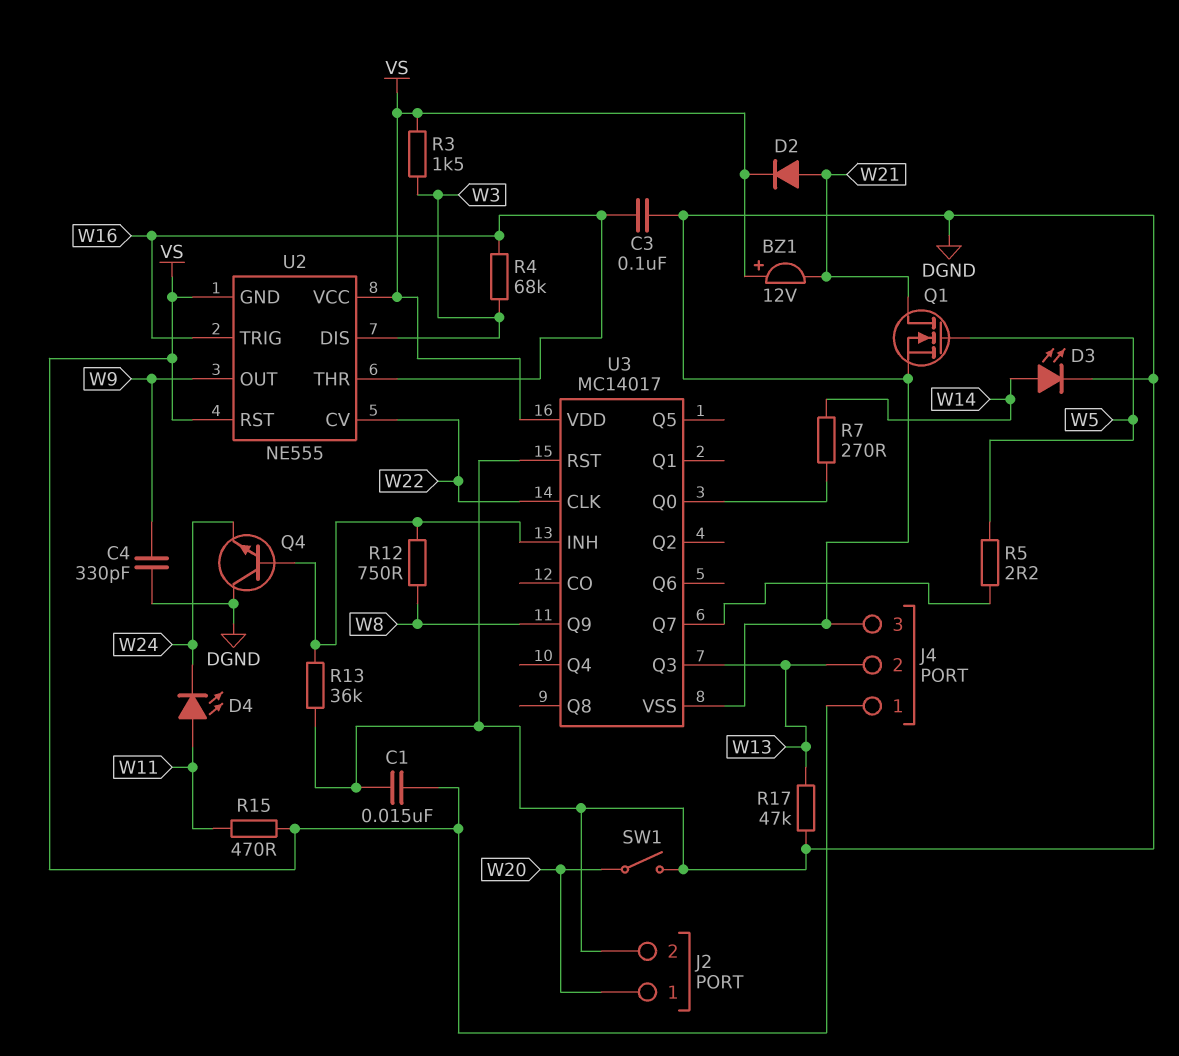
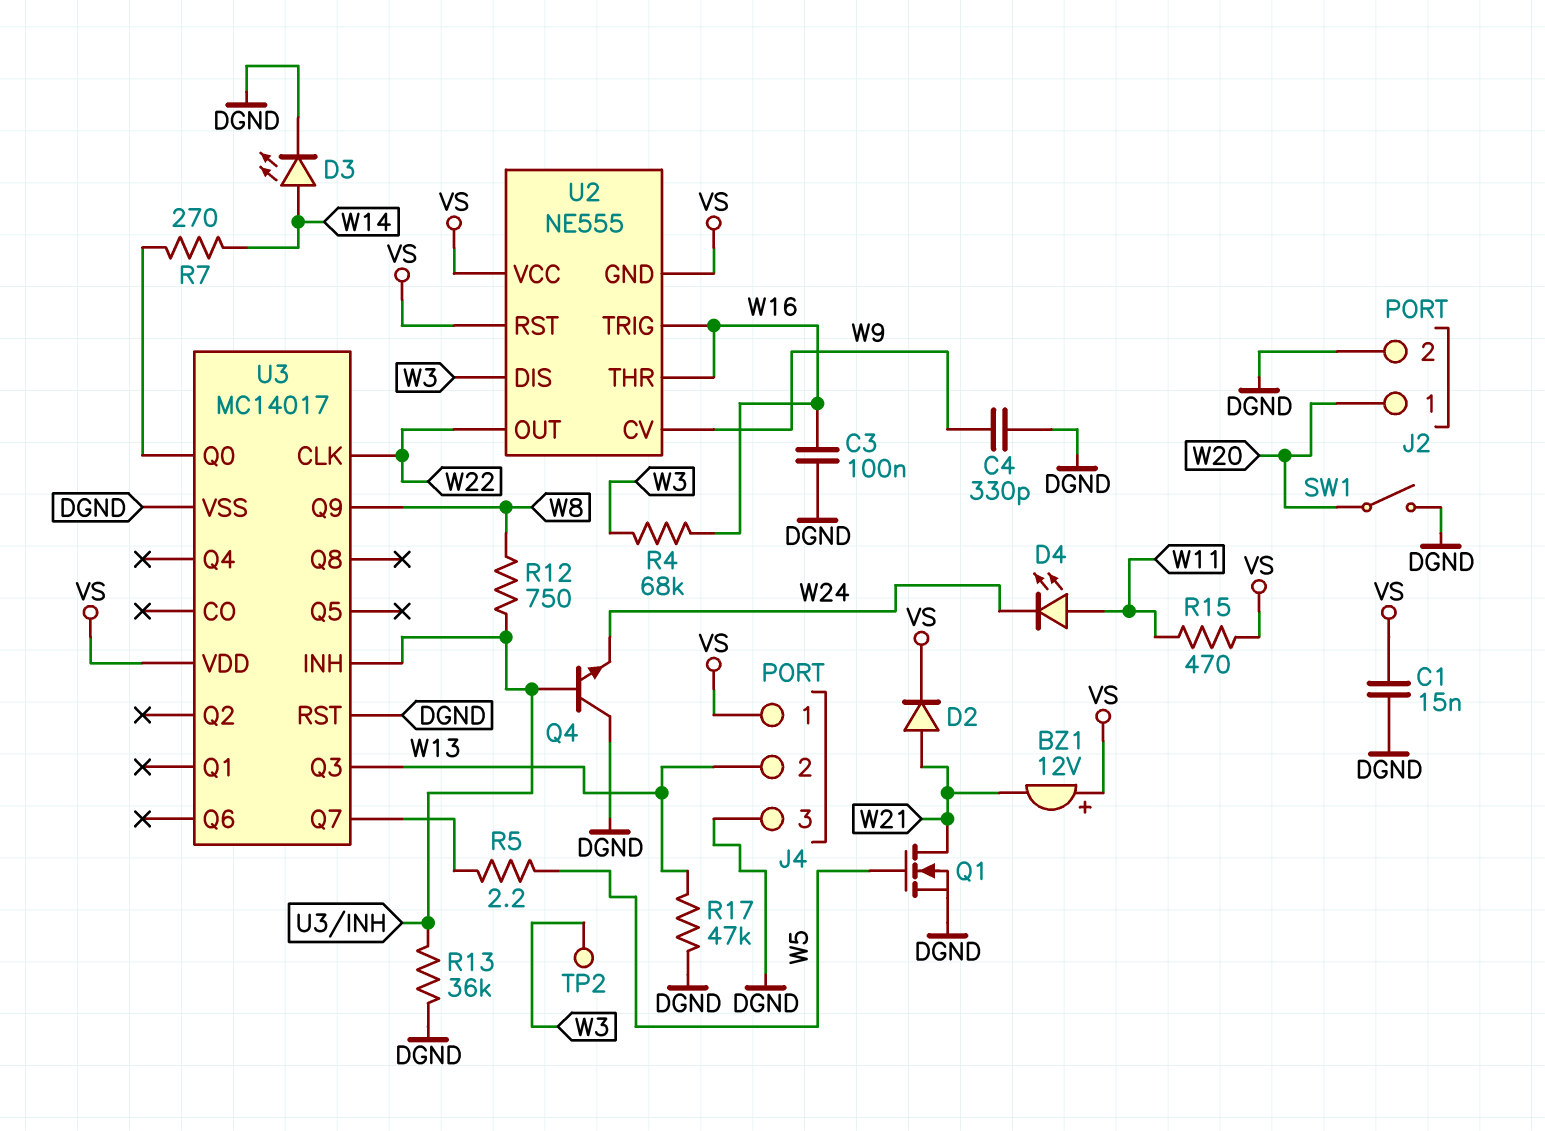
R3: 1.5k (VS, W3) -> none
TP2: none -> test point (W3)
U2 pin CV: W22 -> W9
U2 pin OUT: W9 -> W22

